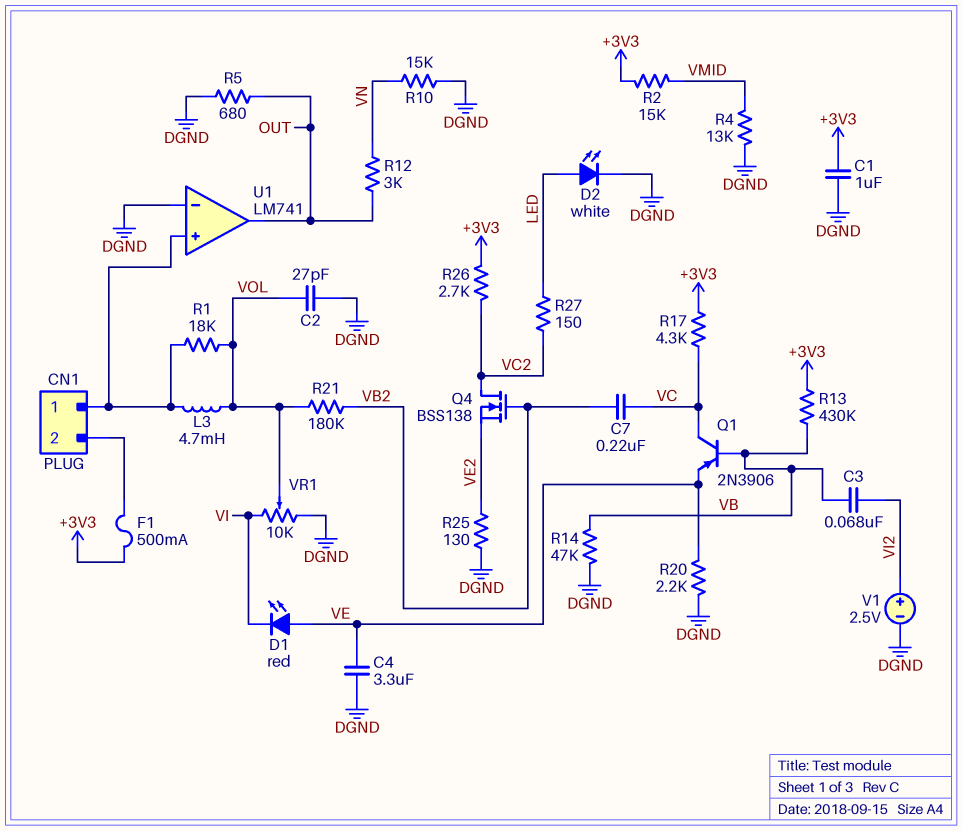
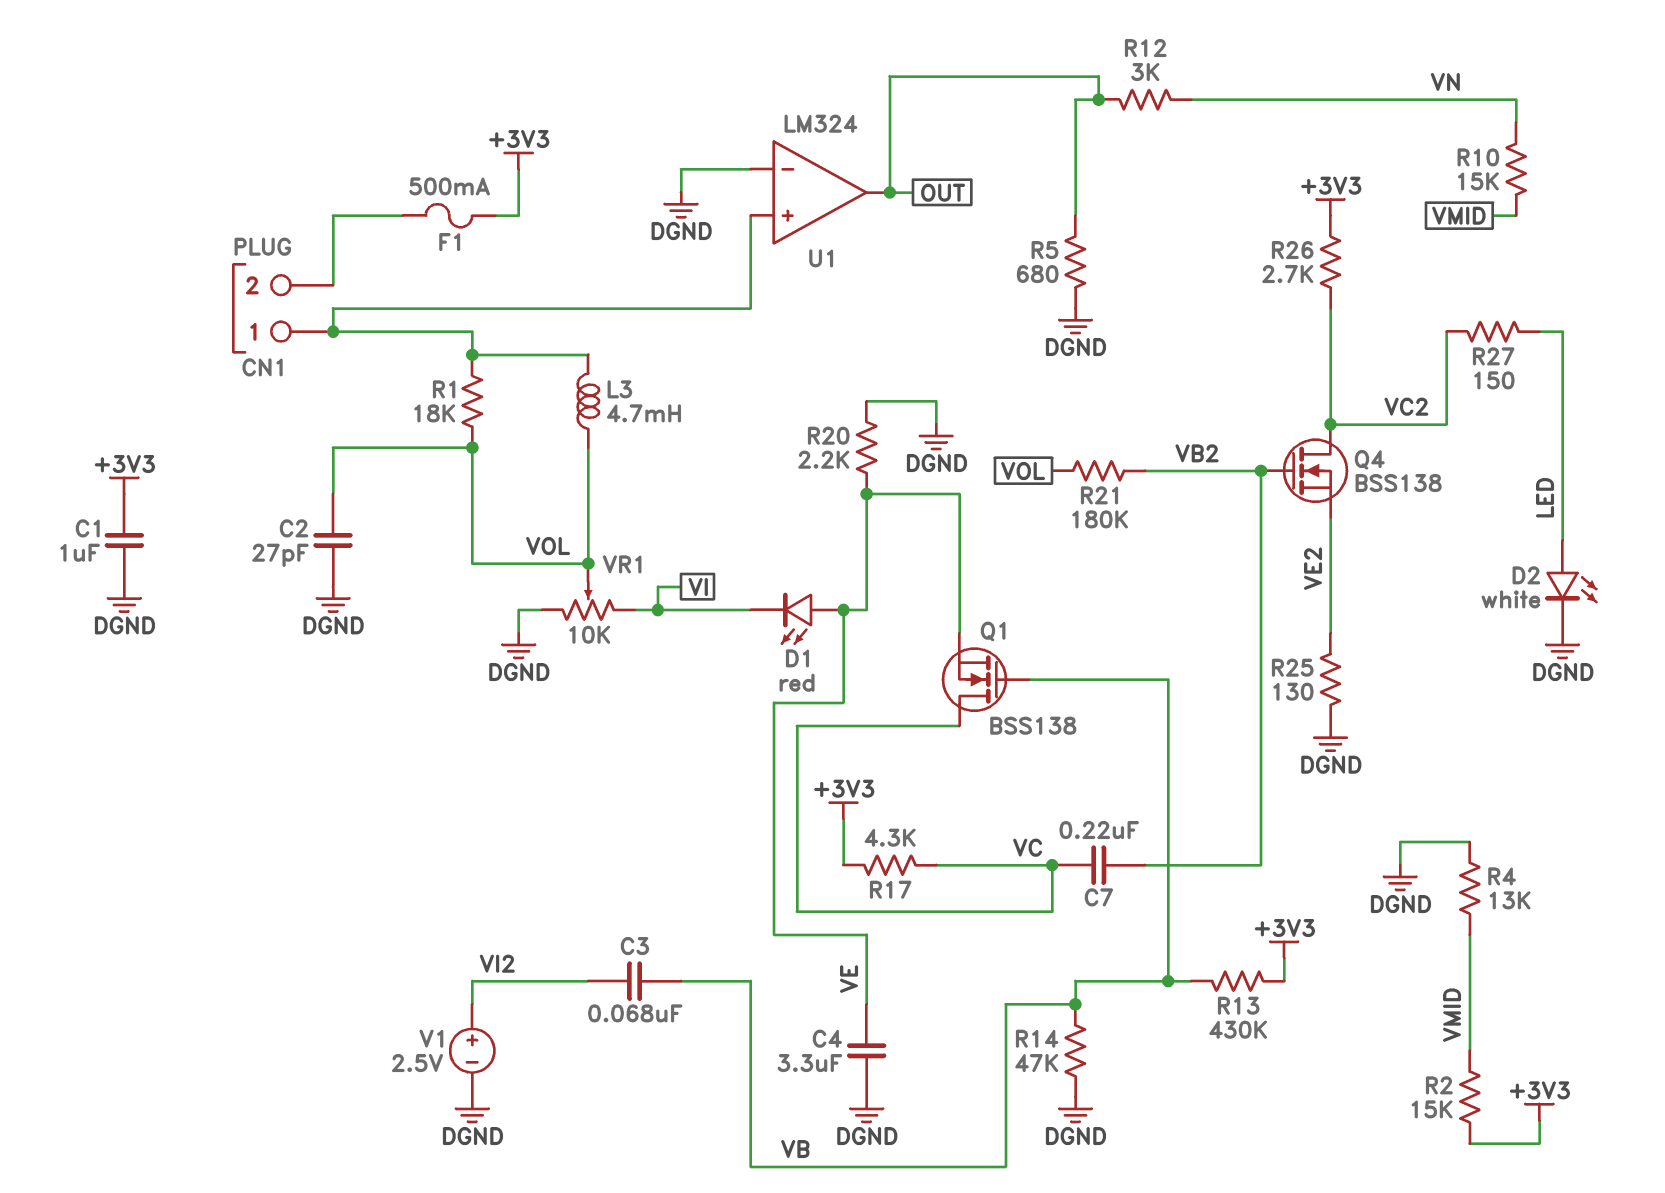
Q1: PNP 2N3906 (B VB, C VC, E VE) -> NMOS BSS138 (G VB, D VC, S VE)
R10: 15k (DGND, VN) -> 15k (VMID, VN)
U1: LM741 -> LM324

